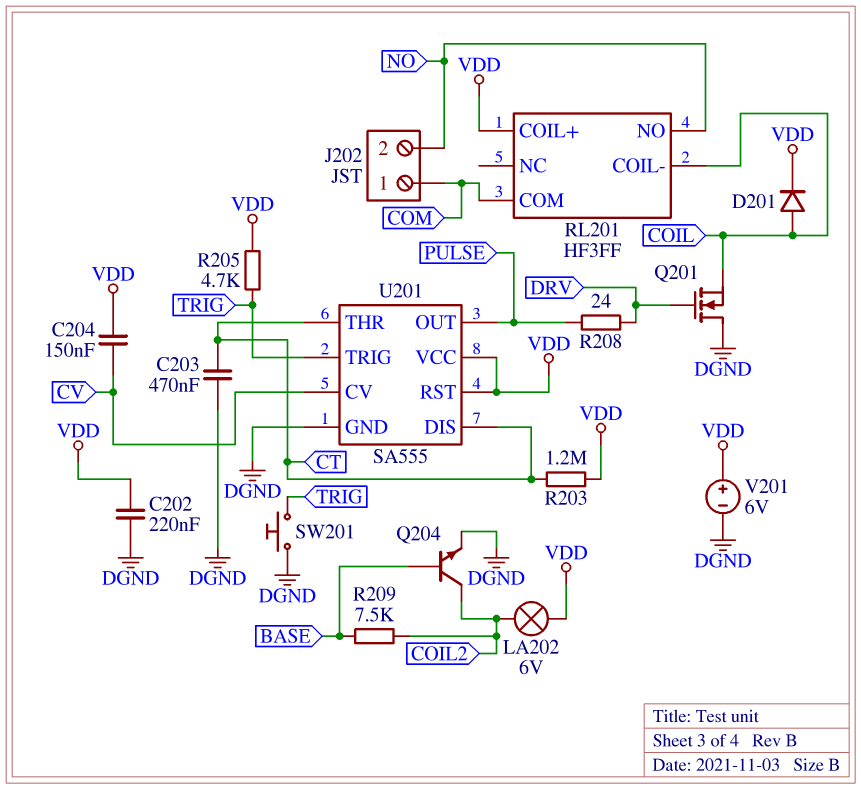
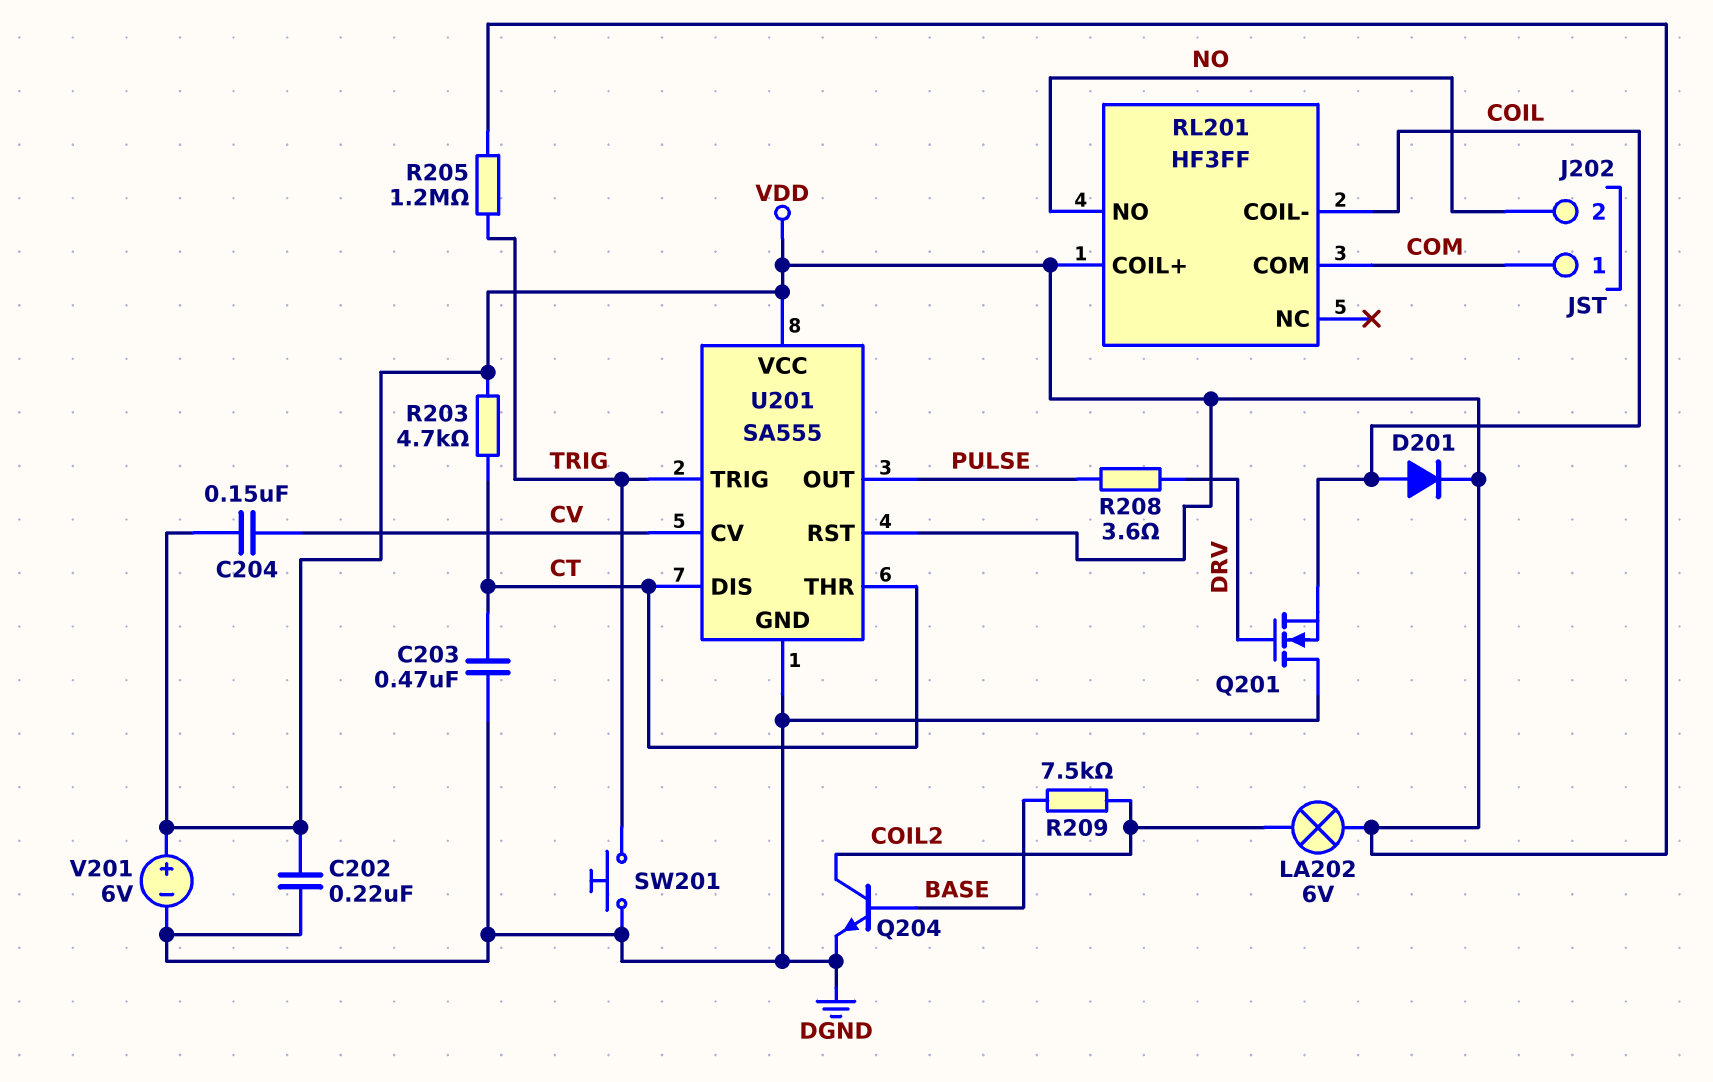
R203: 1.2M (CT, VDD) -> 4.7k (CT, VDD)
R205: 4.7k (TRIG, VDD) -> 1.2M (TRIG, VDD)
R208: 24 (DRV, PULSE) -> 3.6 (DRV, PULSE)

